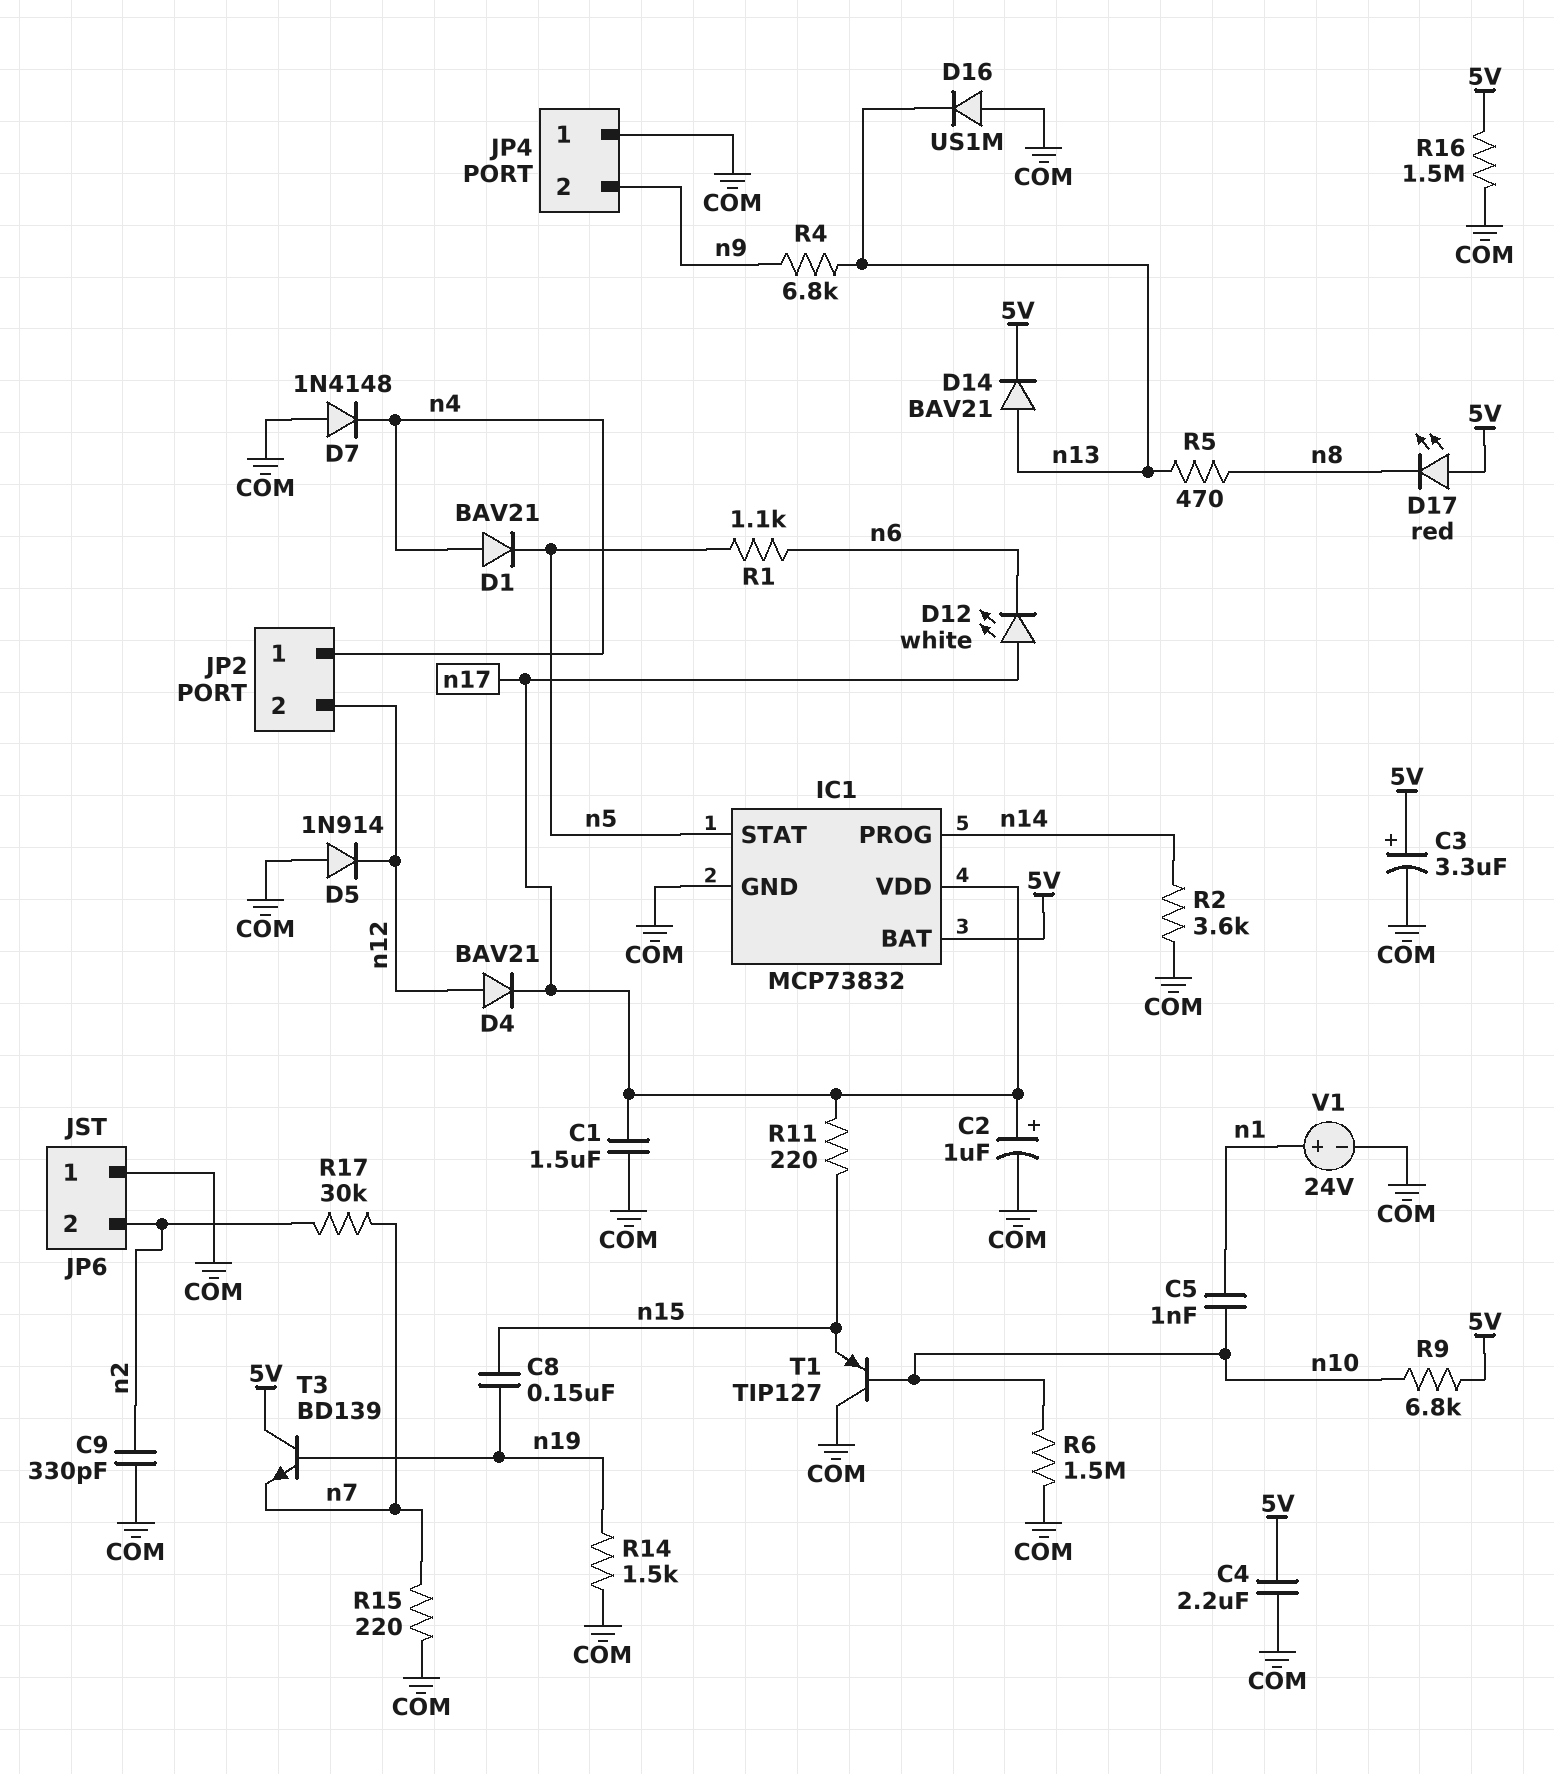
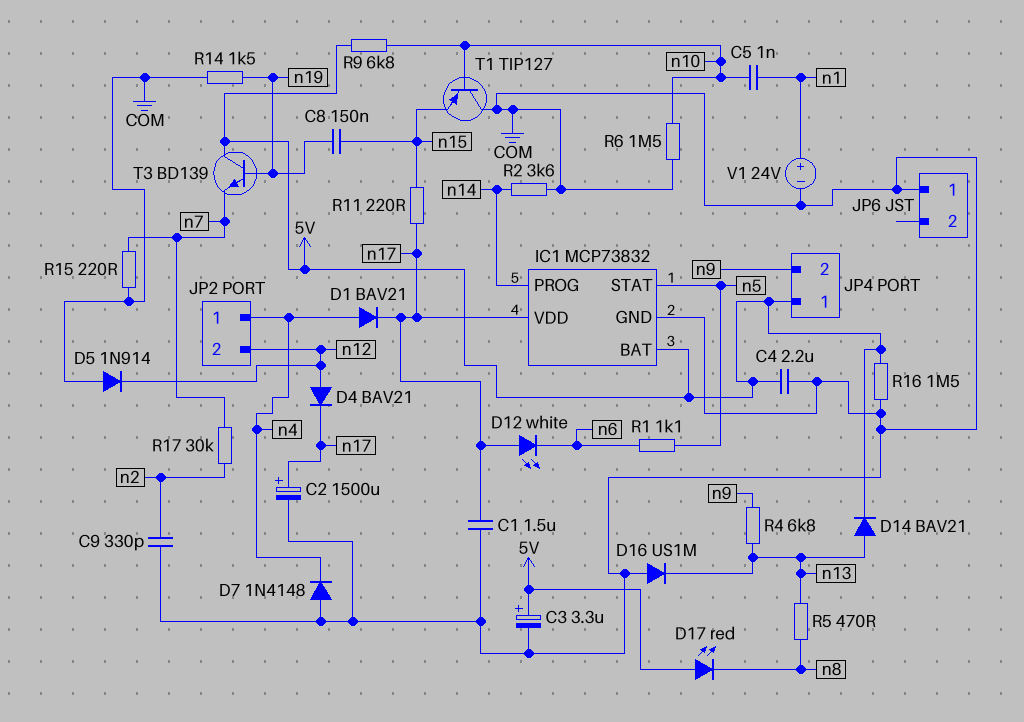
C2: 1uF (plus n17, minus COM) -> 1500uF (plus n17, minus COM)
D1: diode BAV21 (A n4, K n5) -> diode BAV21 (A n4, K n17)
JP4 pin 1: COM -> 5V
JP6 pin 2: n2 -> none

